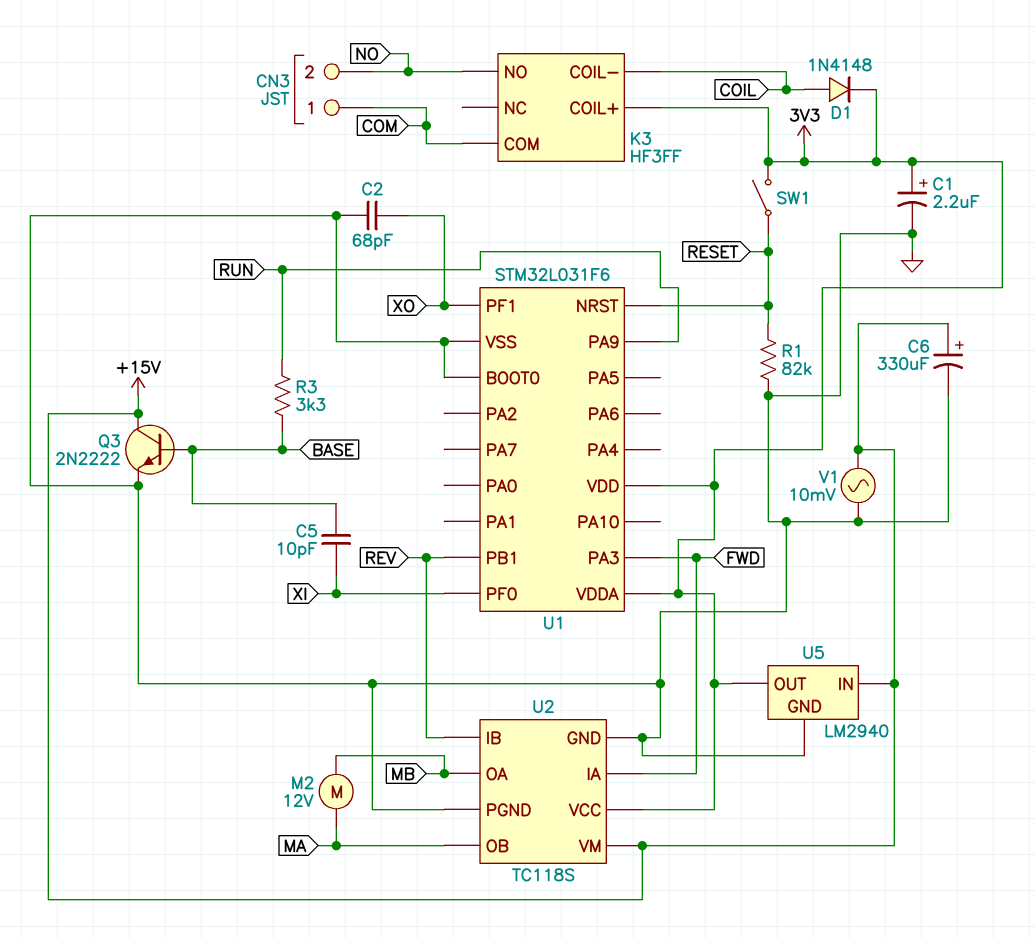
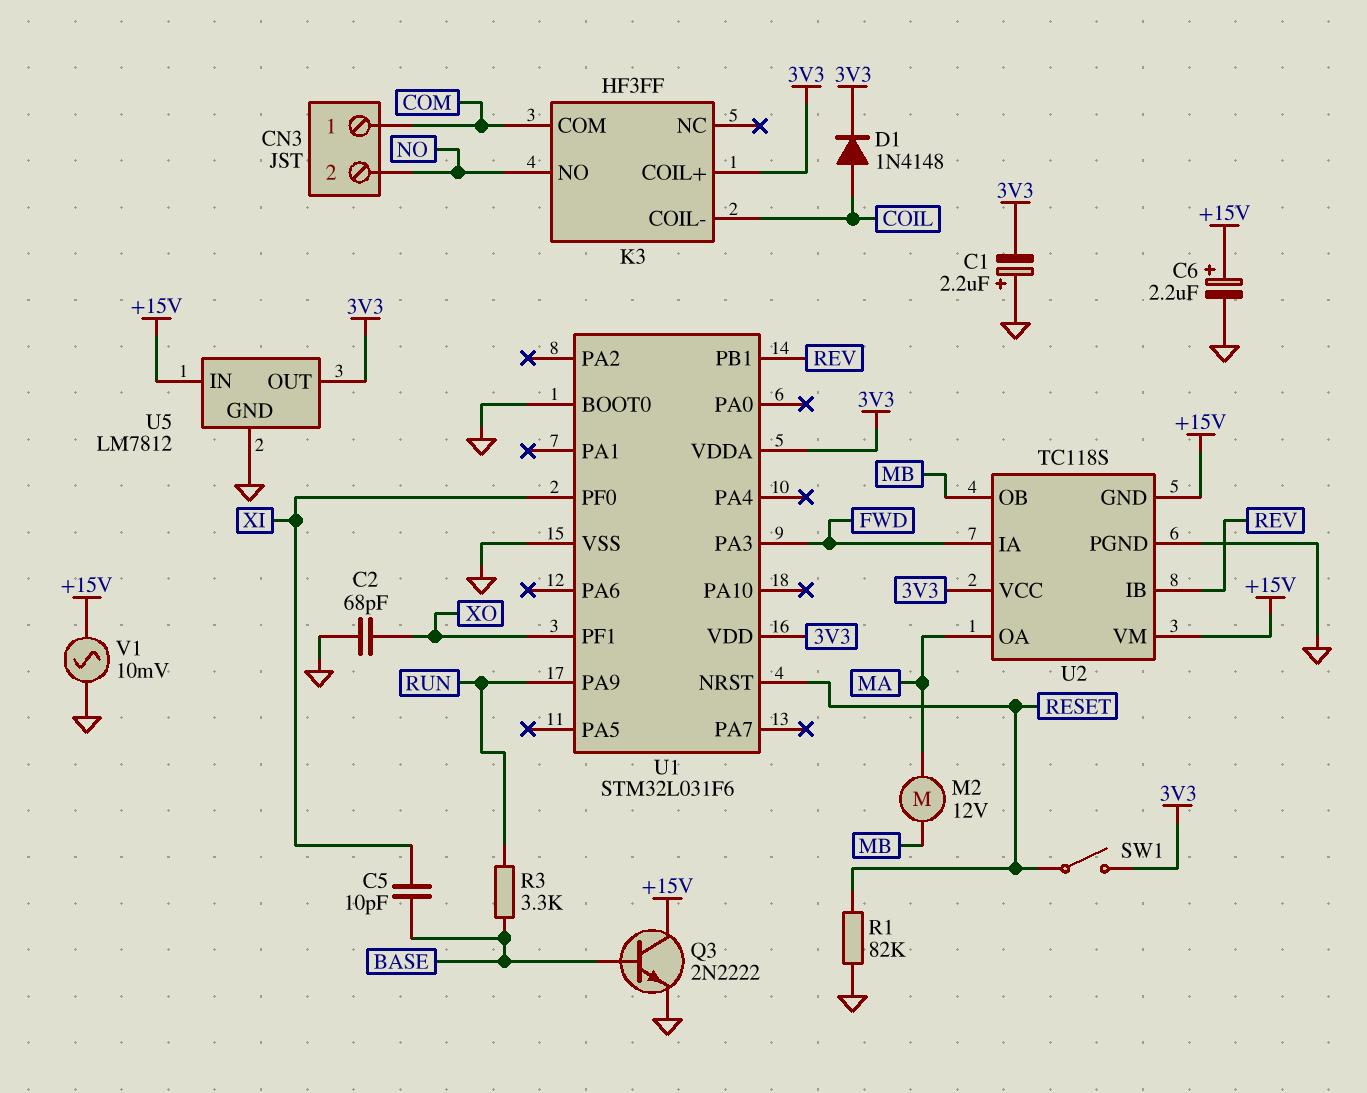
C1: 2.2uF (plus 3V3, minus GND) -> 2.2uF (plus GND, minus 3V3)
C6: 330uF (plus +15V, minus GND) -> 2.2uF (plus +15V, minus GND)
U2 pin GND: GND -> +15V
U2 pin OA: MB -> MA
U2 pin OB: MA -> MB
U5: LM2940 -> LM7812

